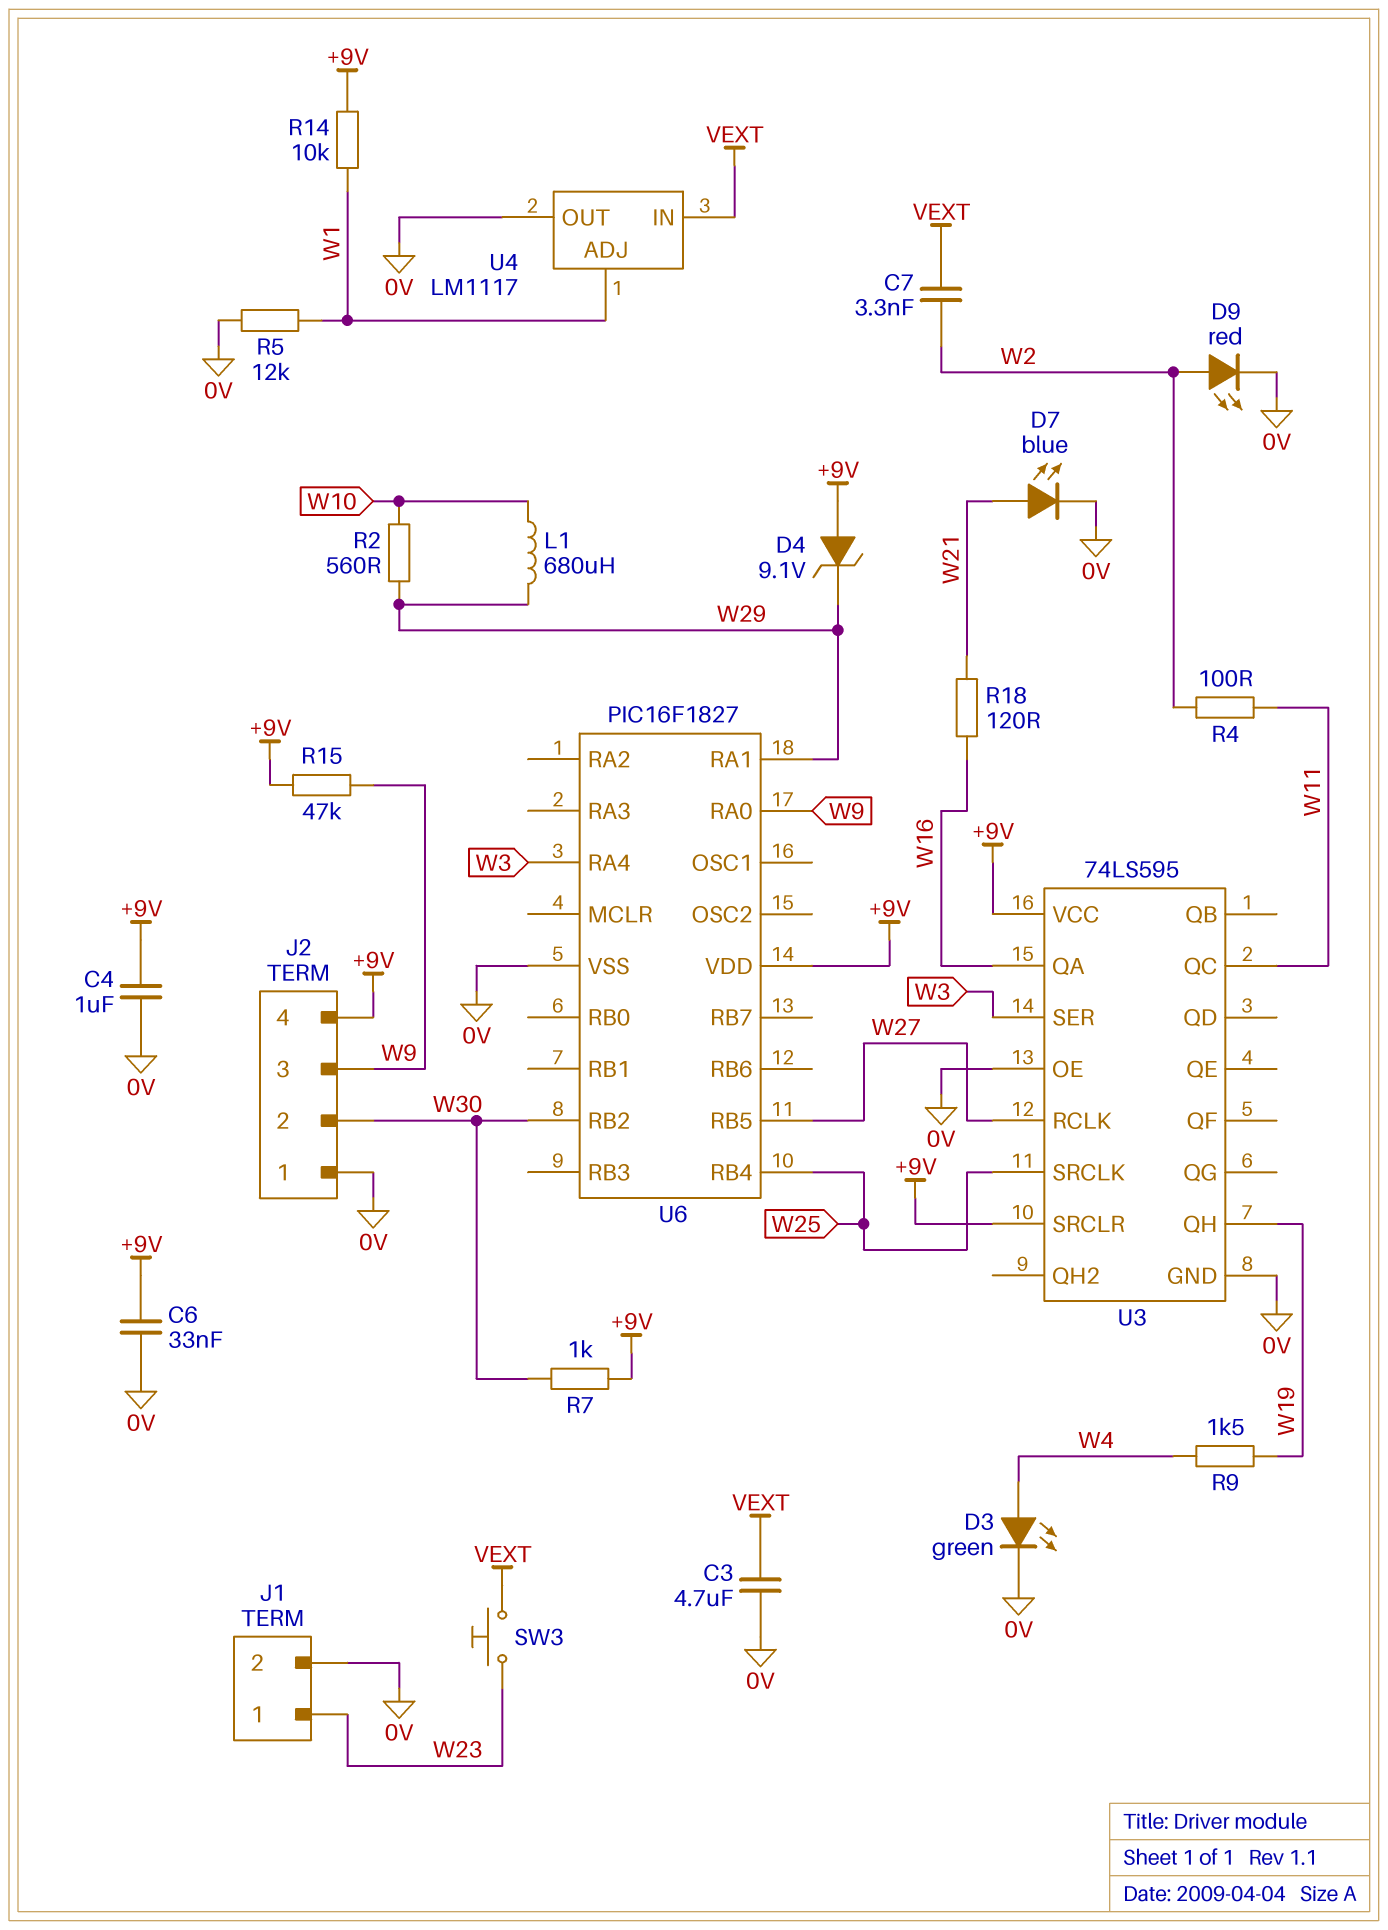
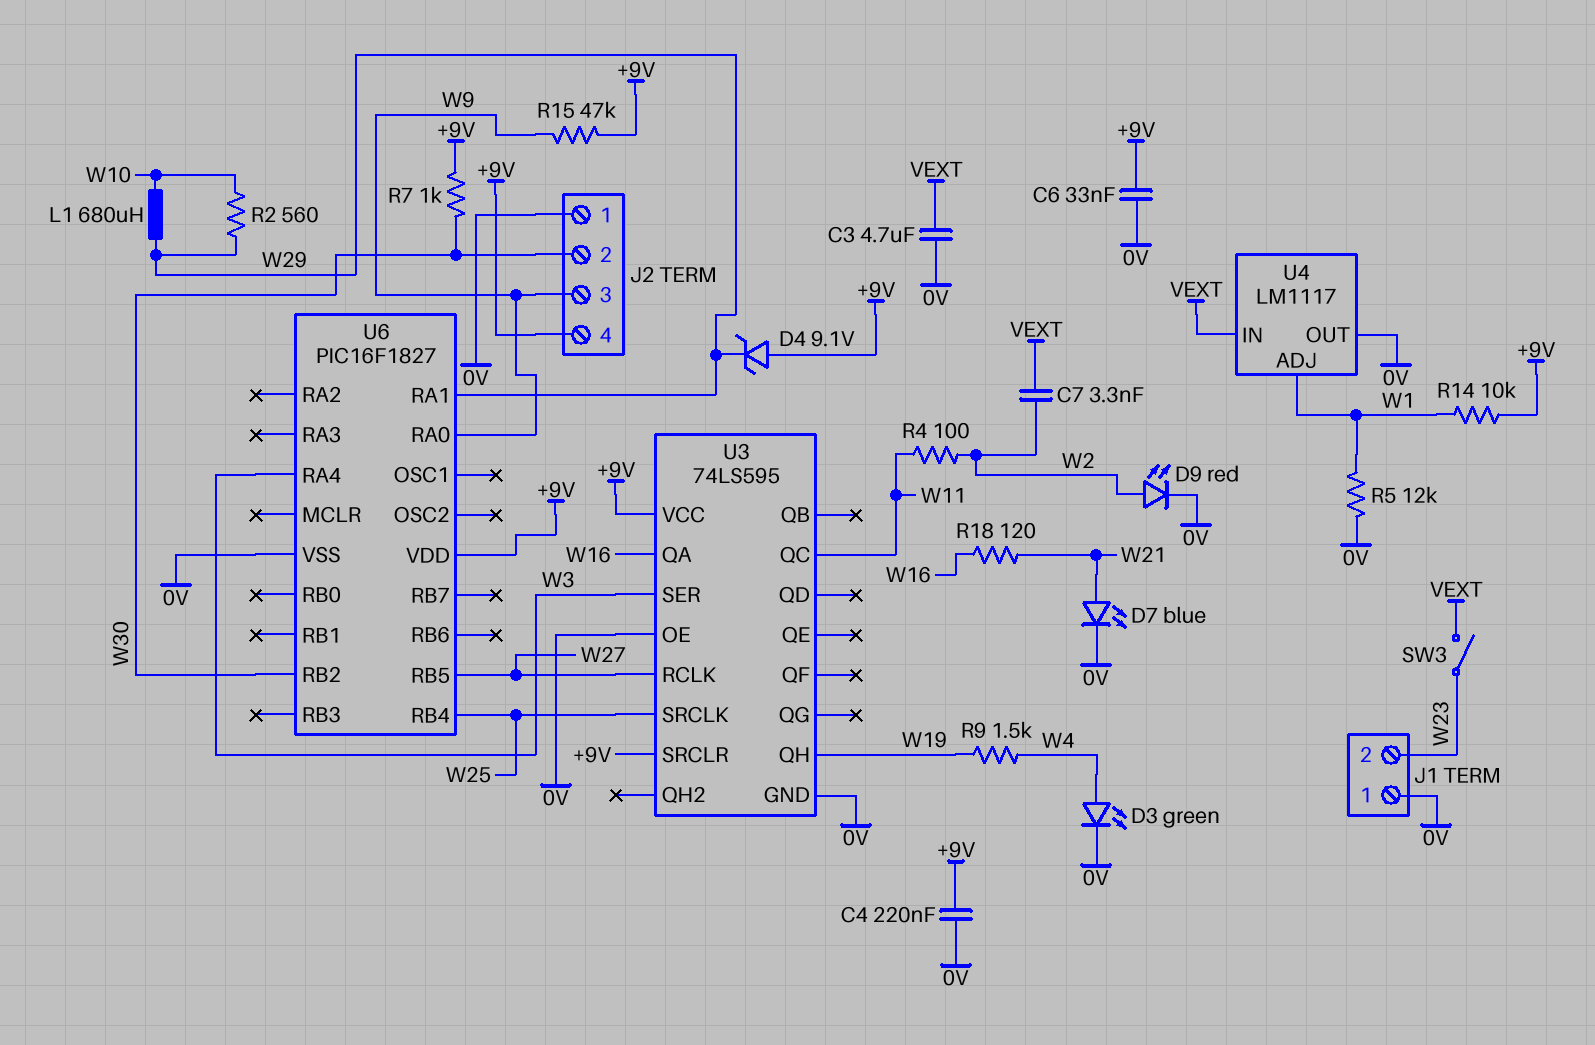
C4: 1uF (+9V, 0V) -> 220nF (+9V, 0V)
J1 pin 1: W23 -> 0V
J1 pin 2: 0V -> W23
SW3: button (VEXT, W23) -> switch (VEXT, W23)

